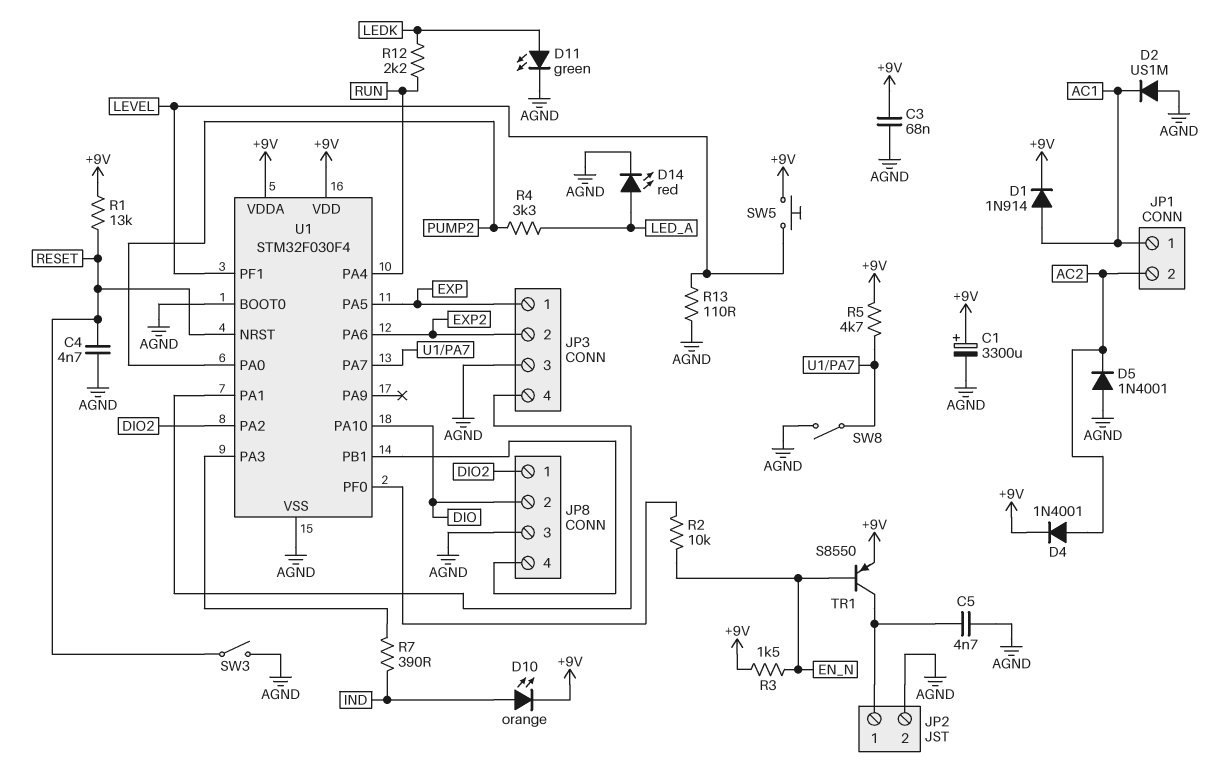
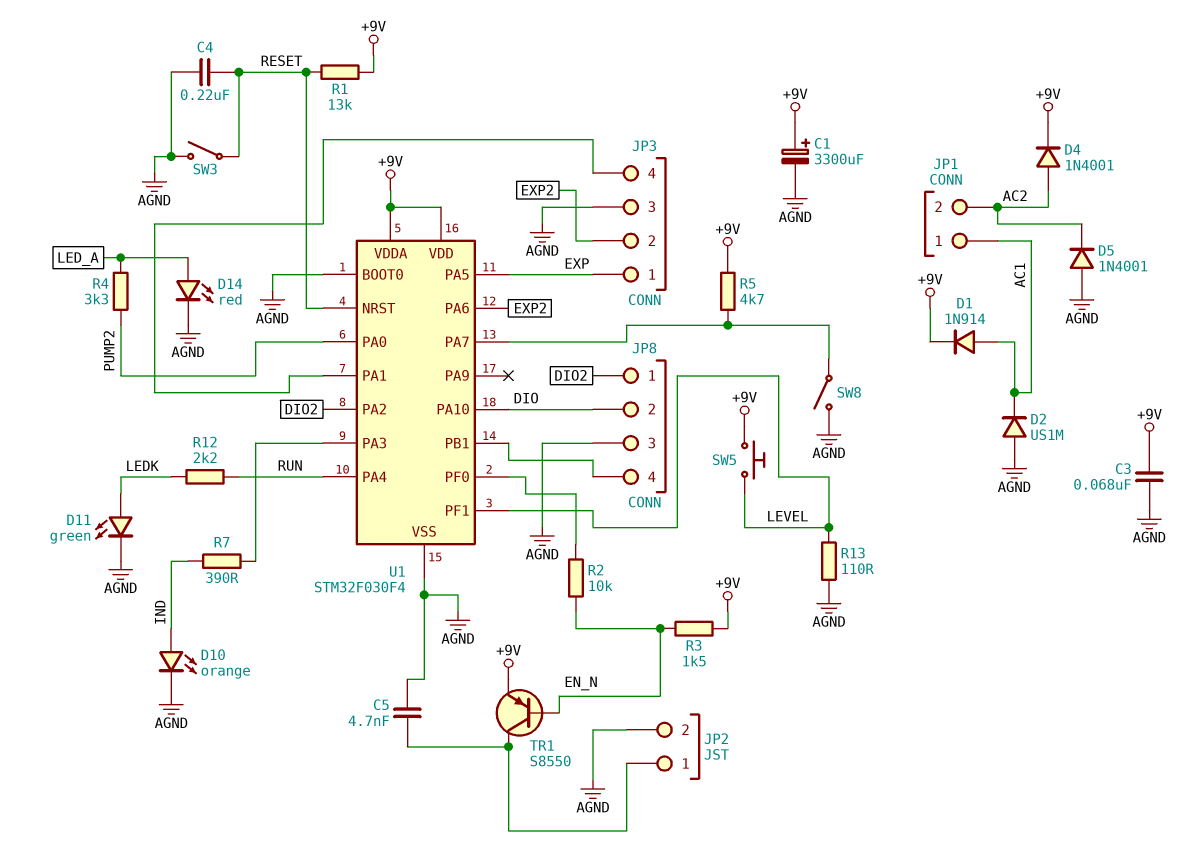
C4: 4.7nF (AGND, RESET) -> 220nF (AGND, RESET)
D10: LED orange (A IND, K +9V) -> LED orange (A IND, K AGND)

